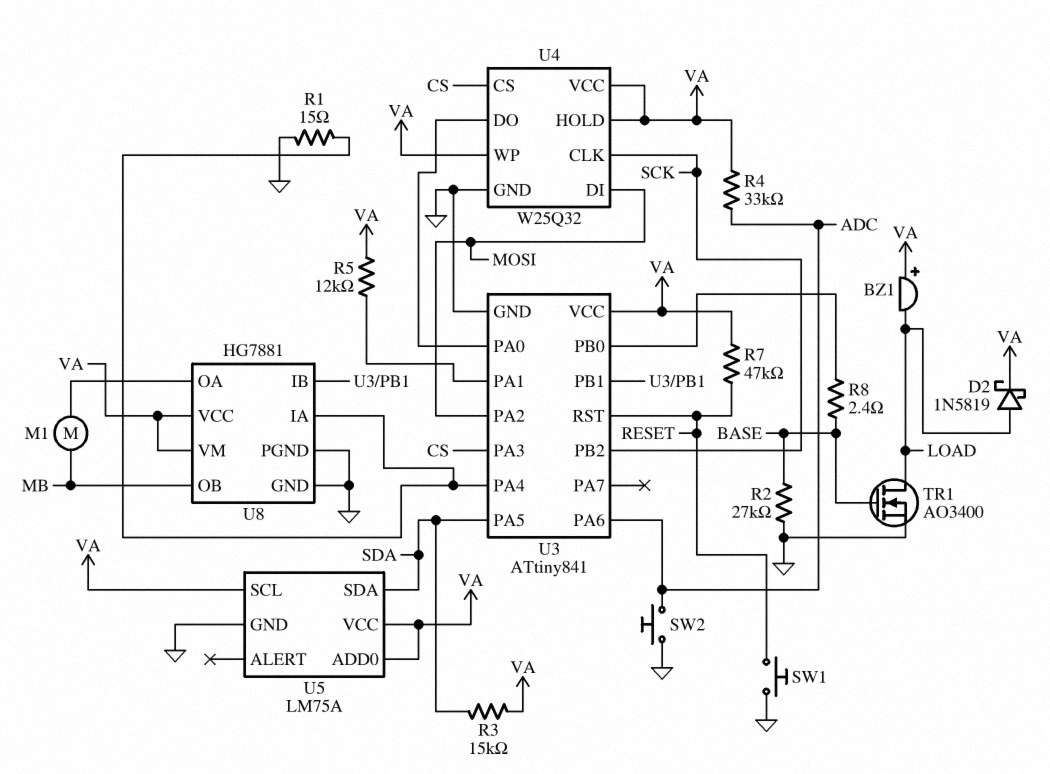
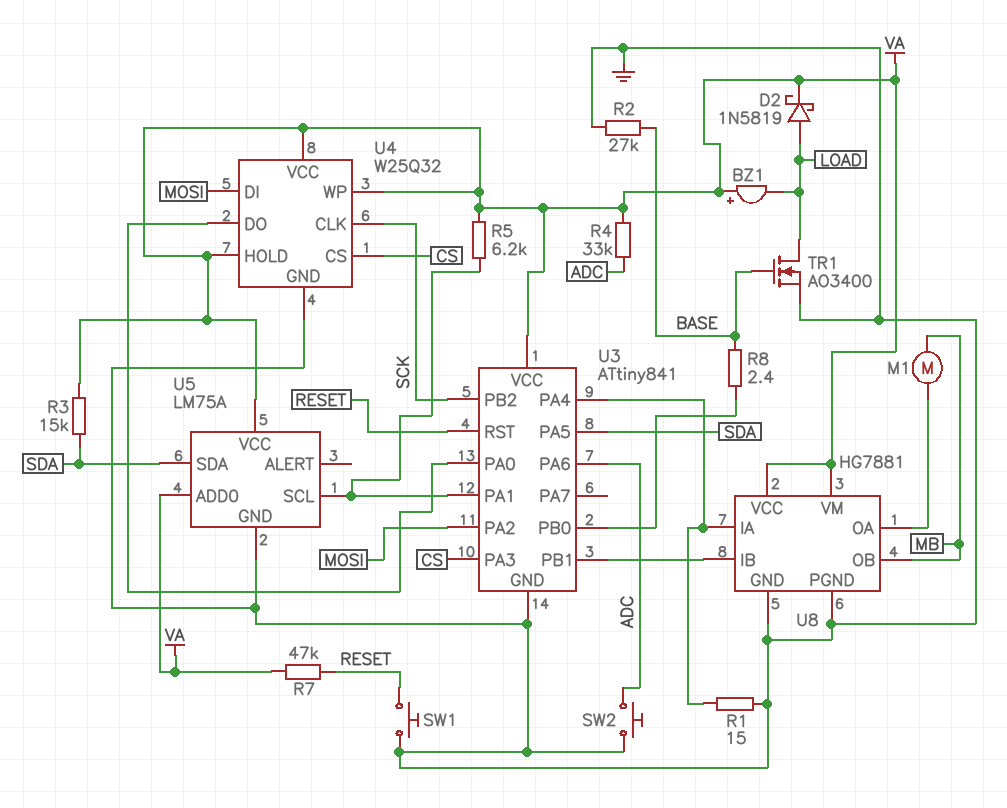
R5: 12k (U3/PA1, VA) -> 6.2k (U3/PA1, VA)
U5 pin SCL: VA -> U3/PA1

